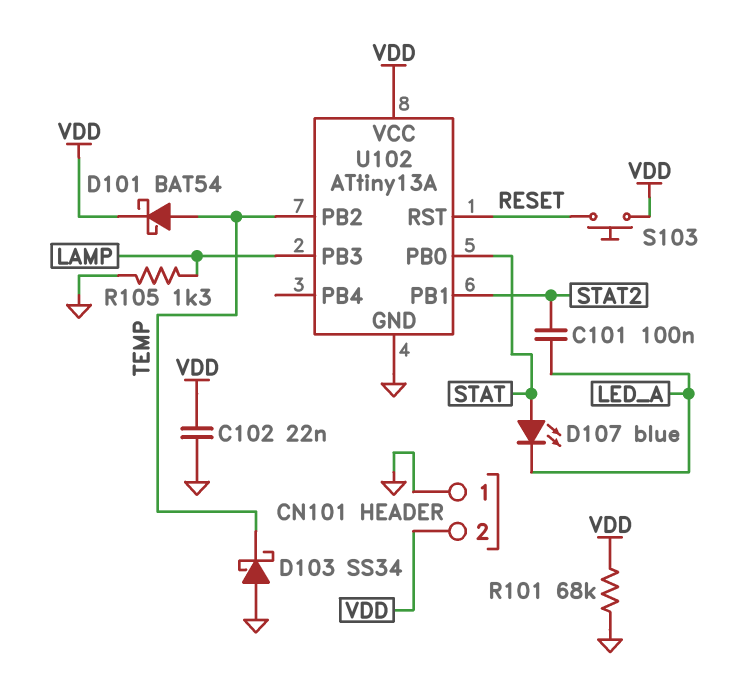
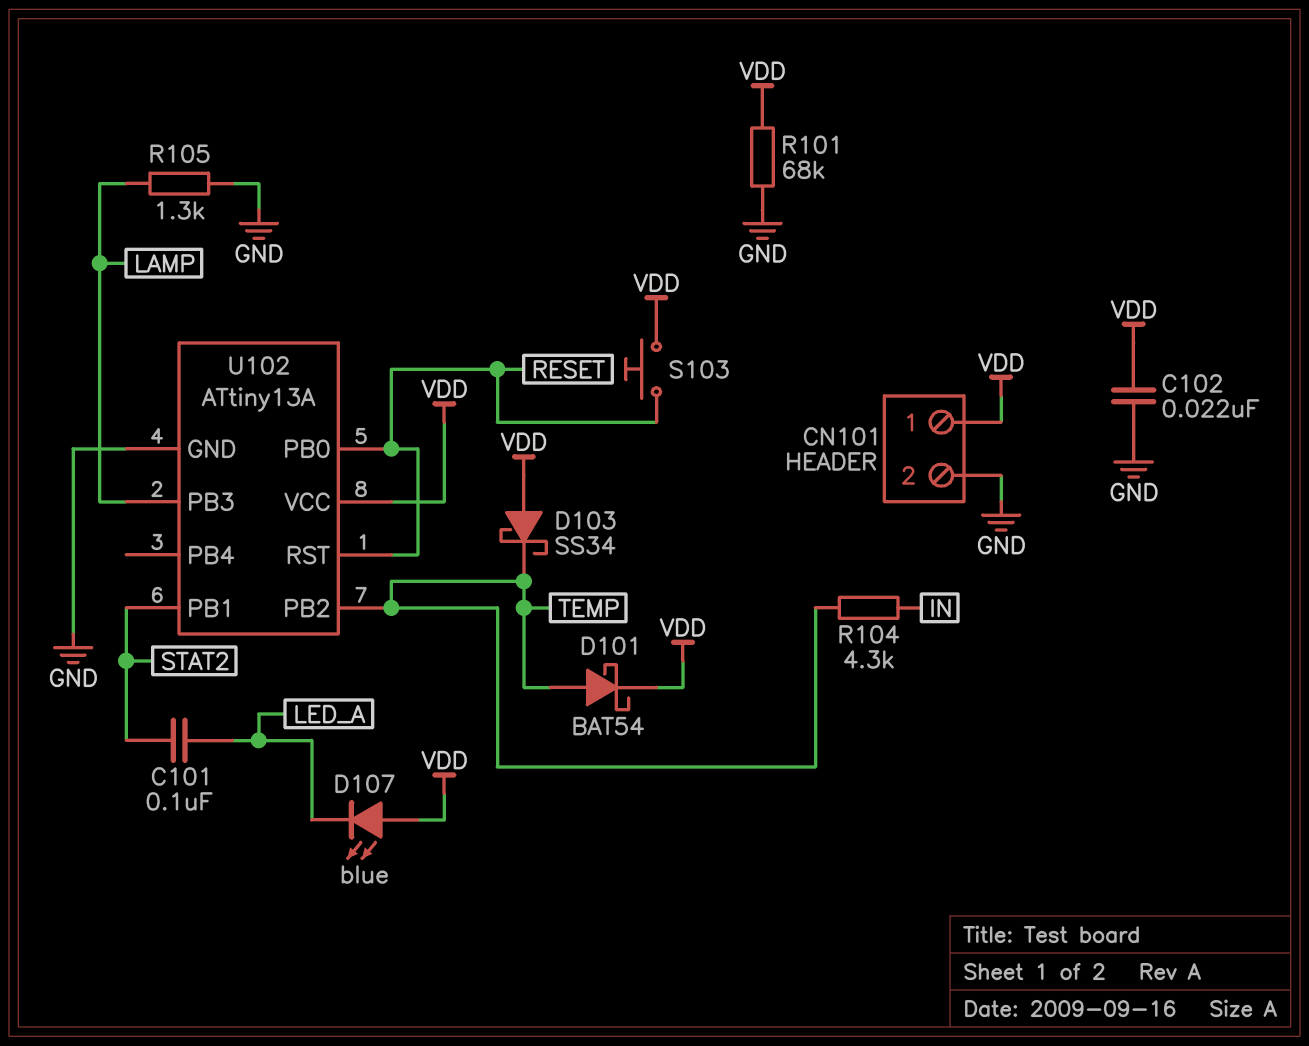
CN101 pin 1: GND -> VDD
CN101 pin 2: VDD -> GND
D103: schottky SS34 (A GND, K TEMP) -> schottky SS34 (A VDD, K TEMP)
D107: LED blue (A STAT, K LED_A) -> LED blue (A VDD, K LED_A)
R104: none -> 4.3k (IN, TEMP)
U102 pin PB0: STAT -> RESET

